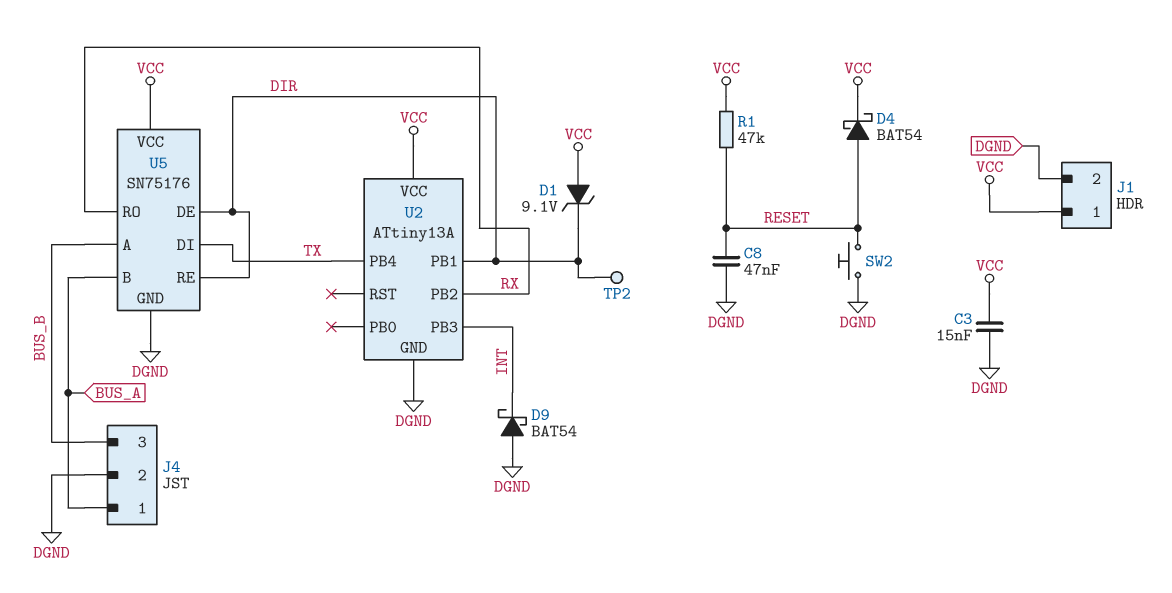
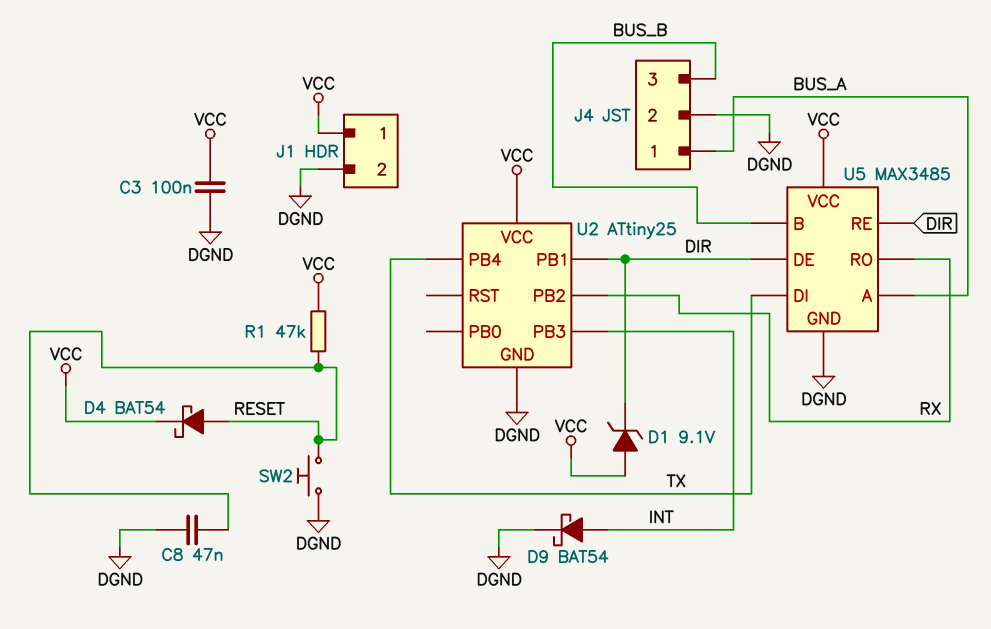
C3: 15nF (DGND, VCC) -> 100nF (DGND, VCC)
D9: schottky BAT54 (A DGND, K INT) -> schottky BAT54 (A INT, K DGND)
TP2: test point (DIR) -> none
U2: ATtiny13A -> ATtiny25
U5: SN75176 -> MAX3485
U5 pin A: BUS_B -> BUS_A
U5 pin B: BUS_A -> BUS_B

